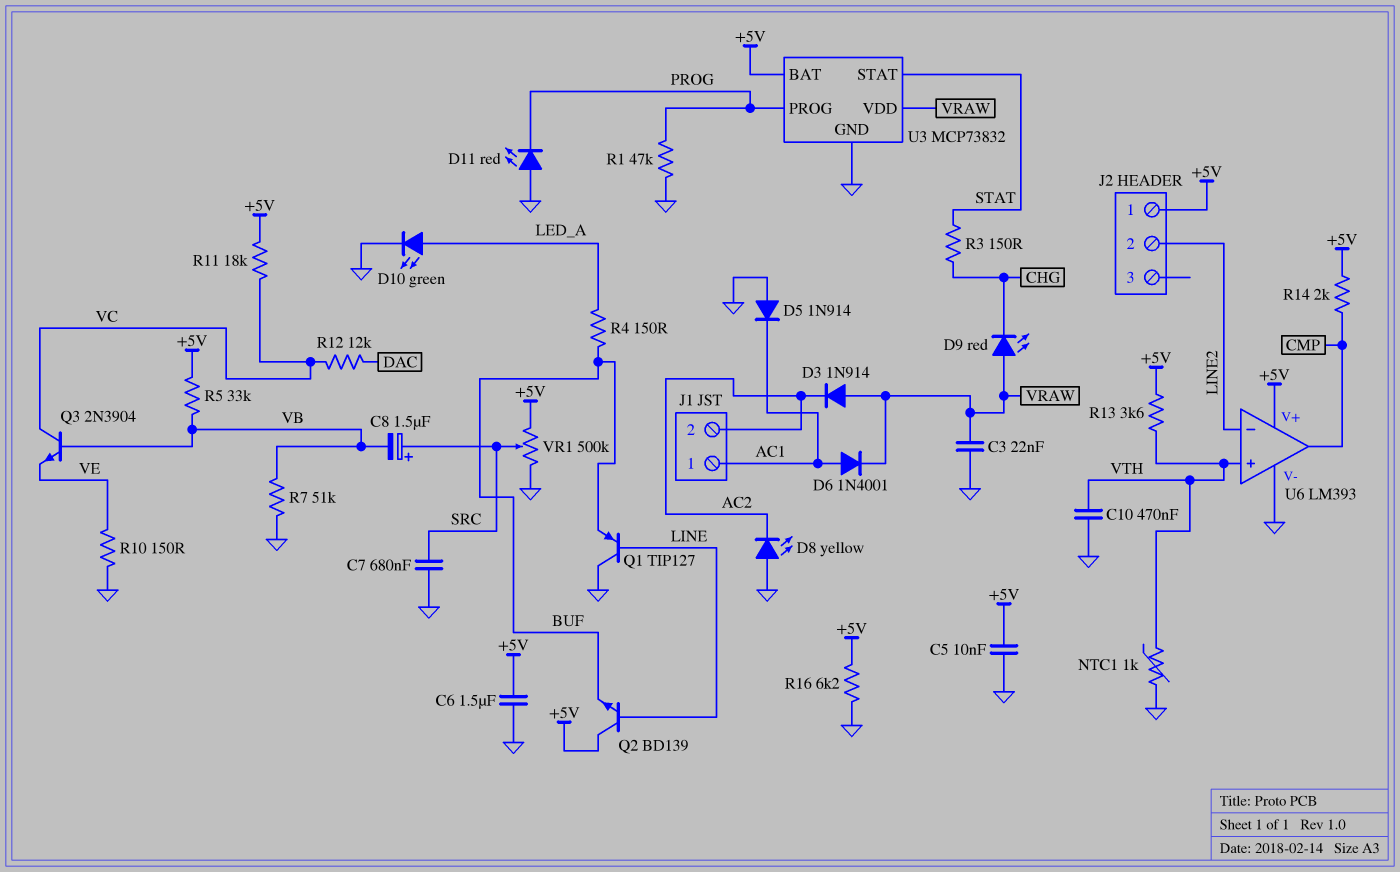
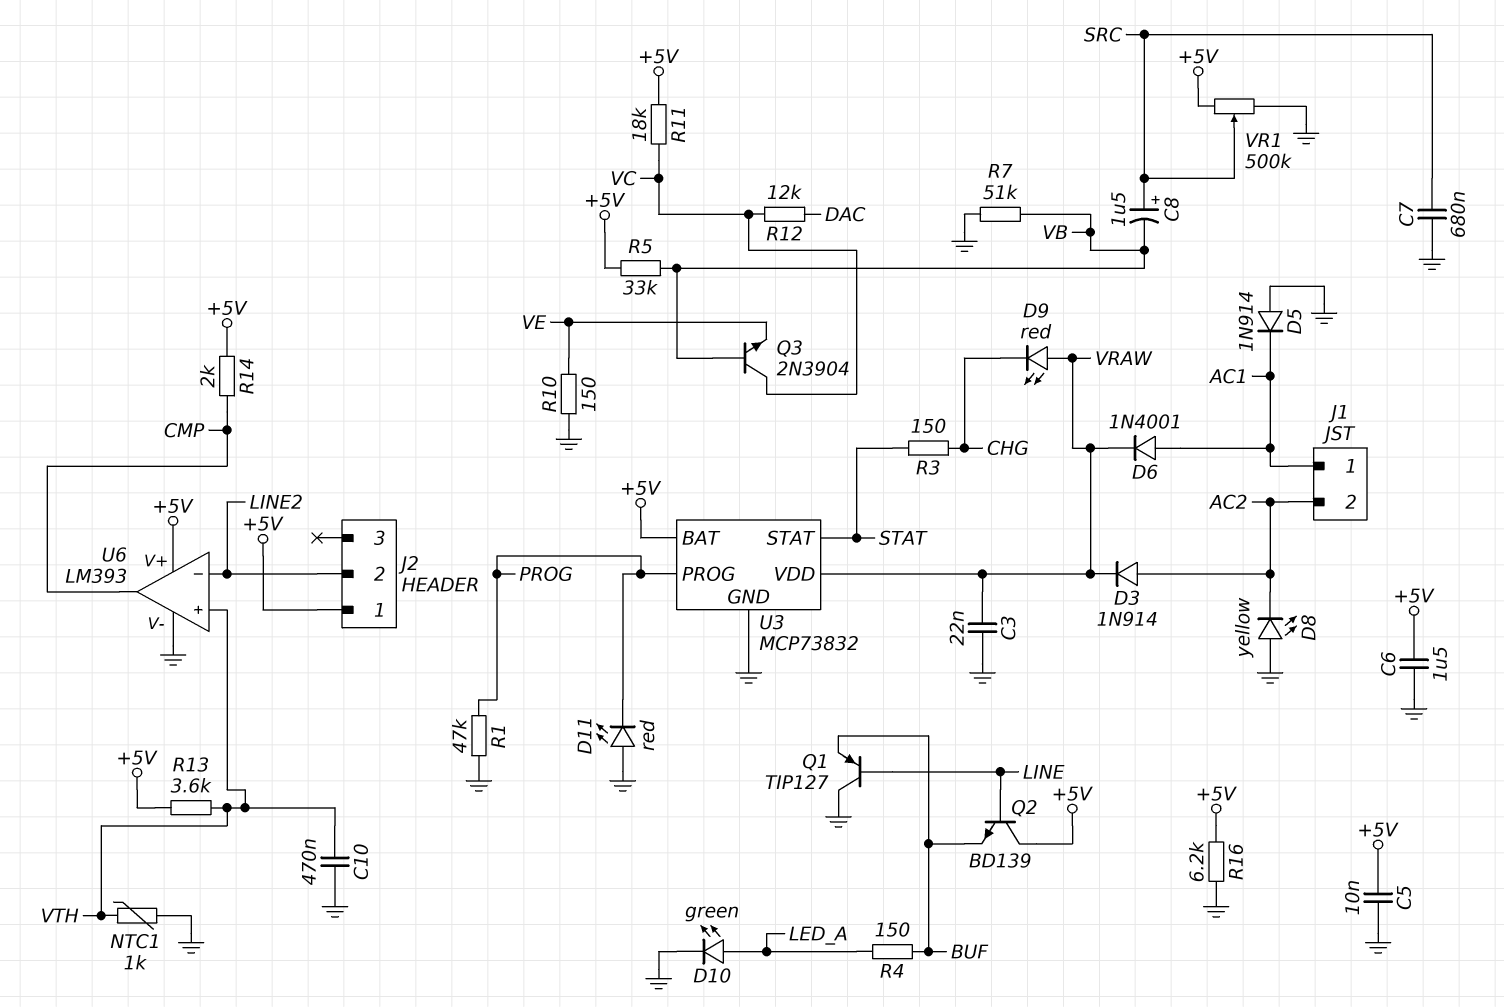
D3: diode 1N914 (A VRAW, K AC2) -> diode 1N914 (A AC2, K VRAW)

